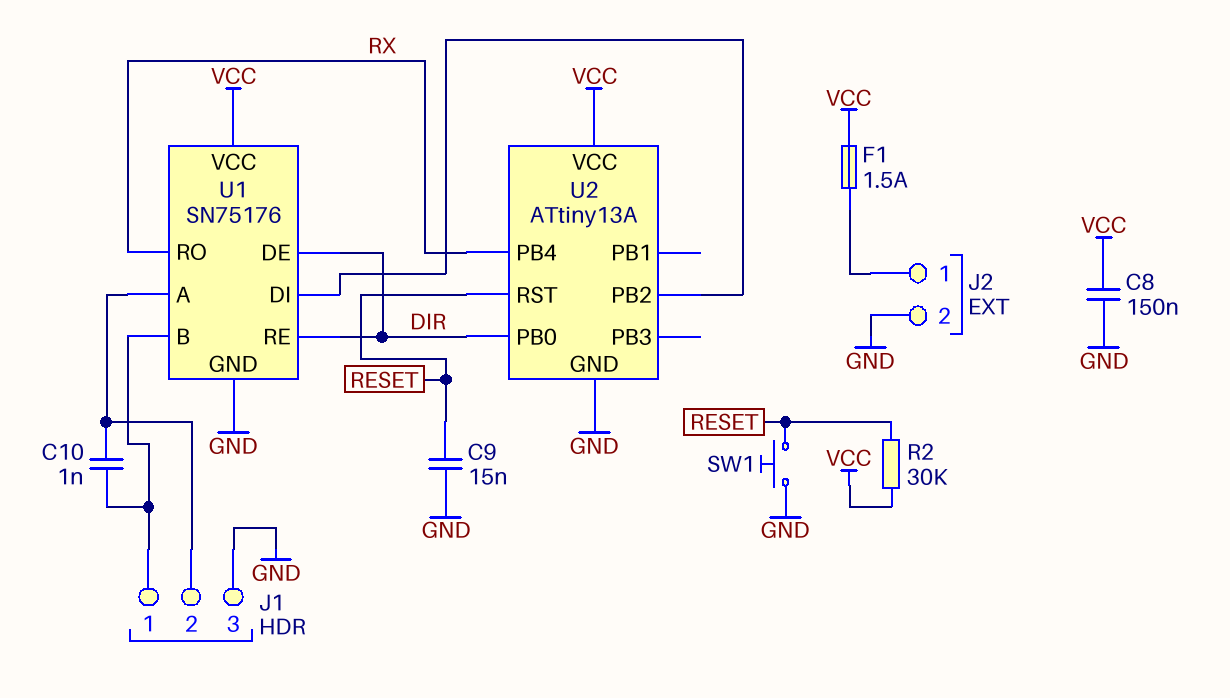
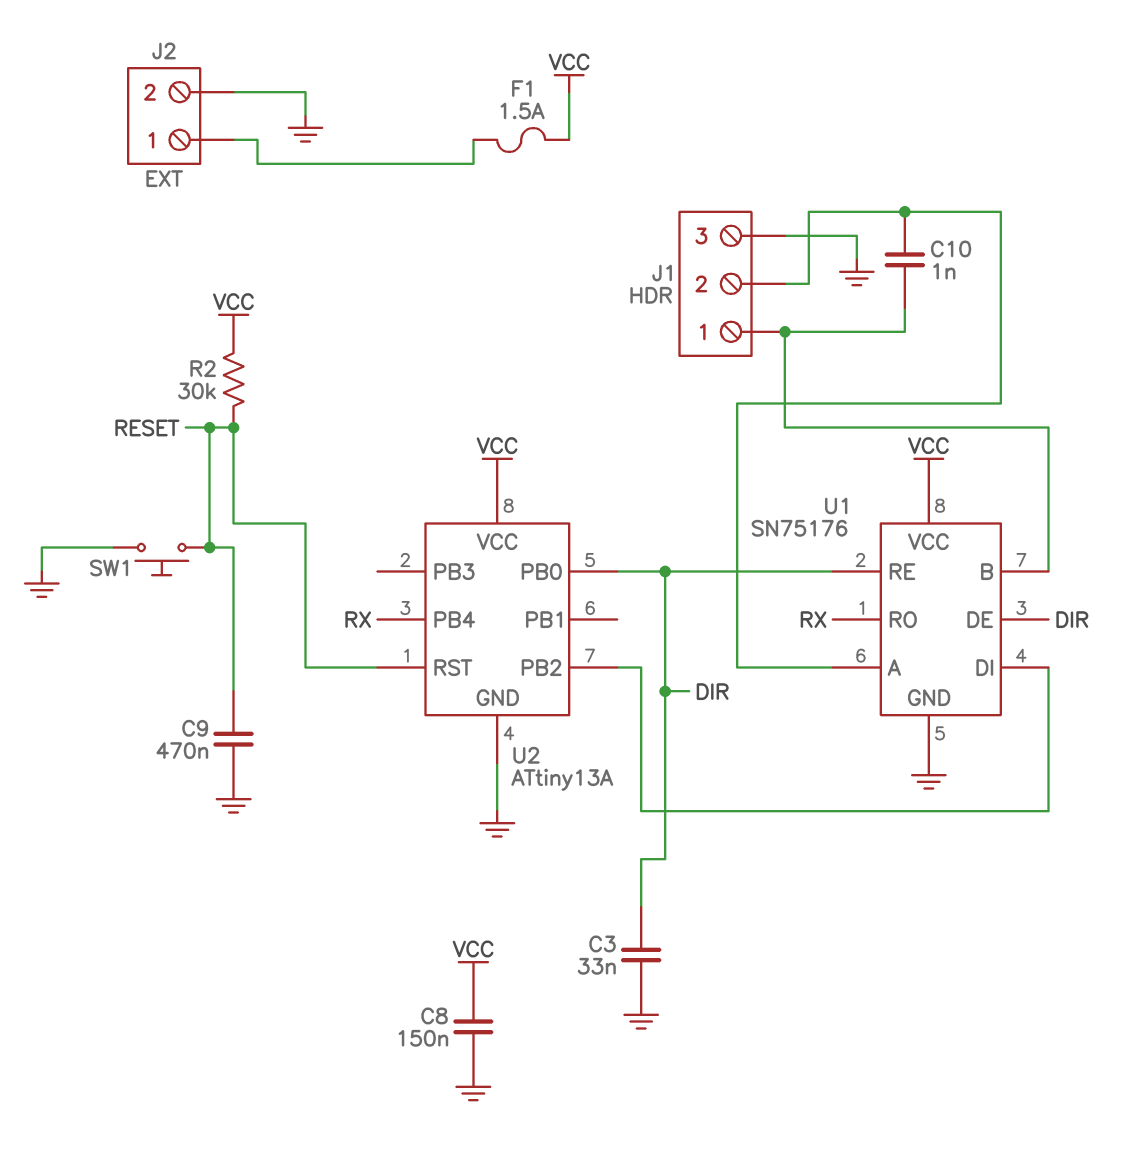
C3: none -> 33nF (DIR, GND)
C9: 15nF (GND, RESET) -> 470nF (GND, RESET)

